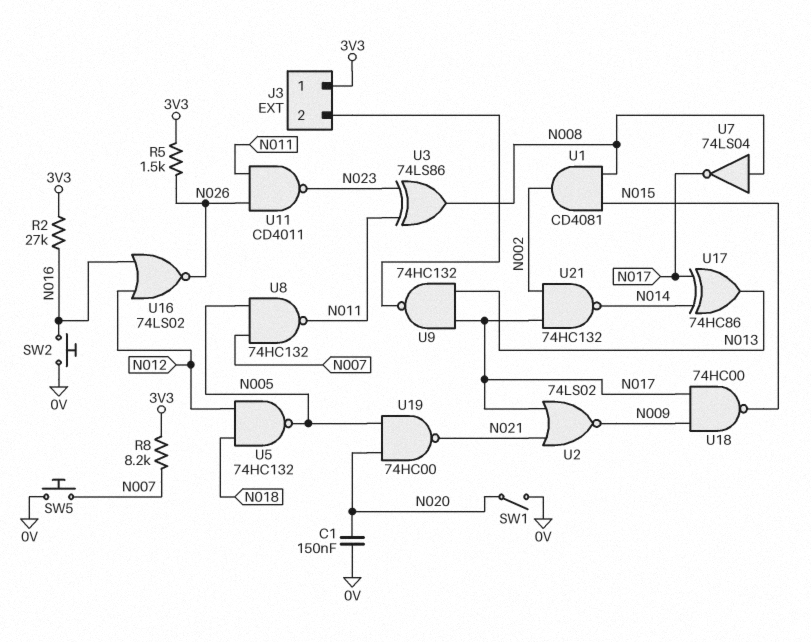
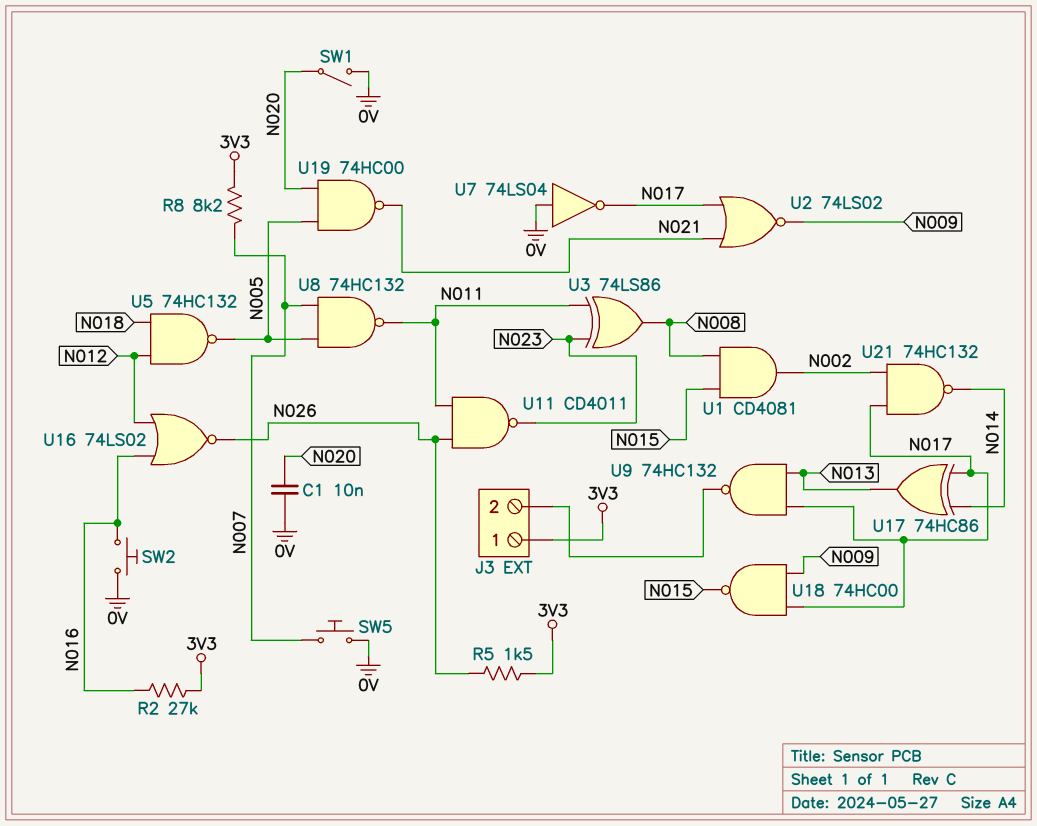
C1: 150nF (0V, N020) -> 10nF (0V, N020)
U7: NOT 74LS04 (in N008, out N017) -> NOT 74LS04 (in 0V, out N017)

